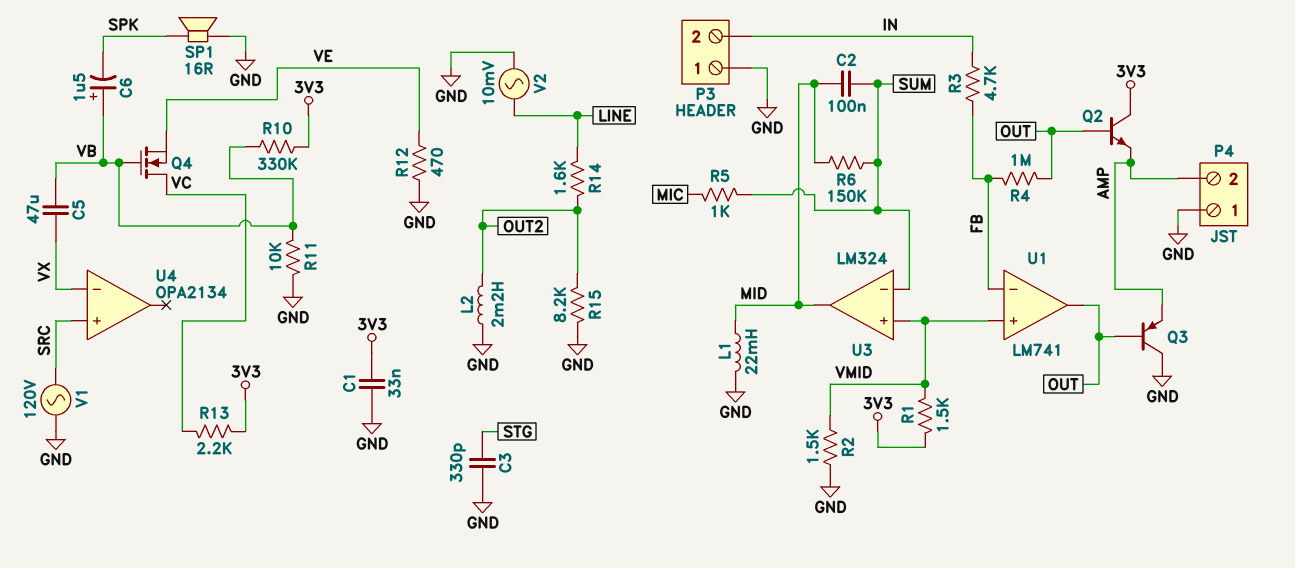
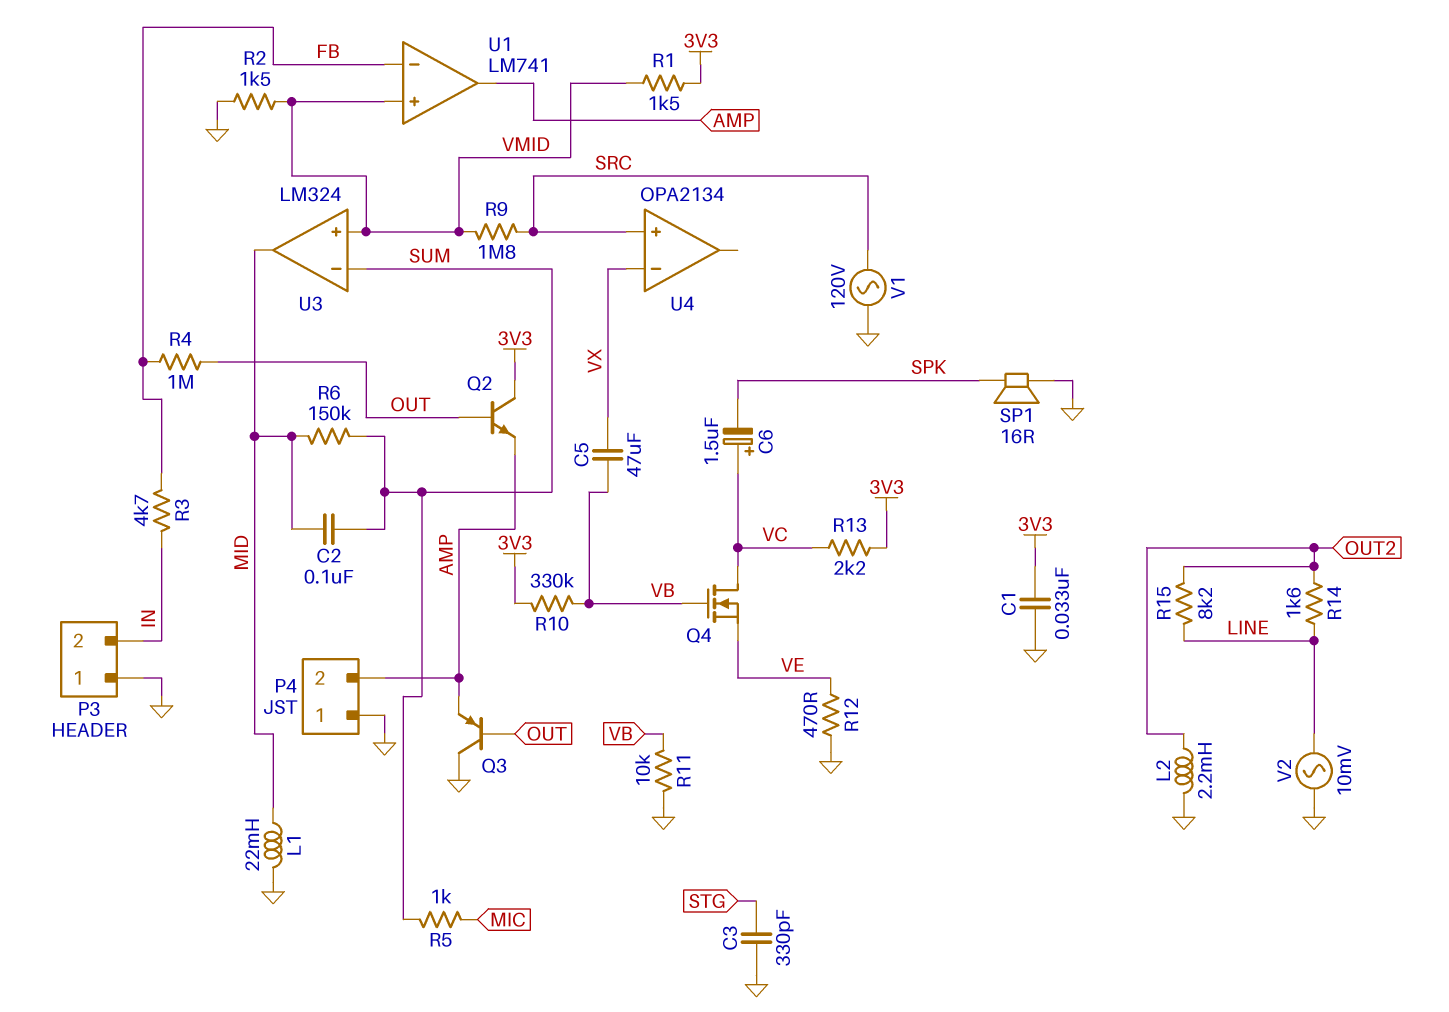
C6: 1.5uF (plus VB, minus SPK) -> 1.5uF (plus VC, minus SPK)
R9: none -> 1.8M (SRC, VMID)
R15: 8.2k (GND, OUT2) -> 8.2k (LINE, OUT2)
U1 pin out: OUT -> AMP

